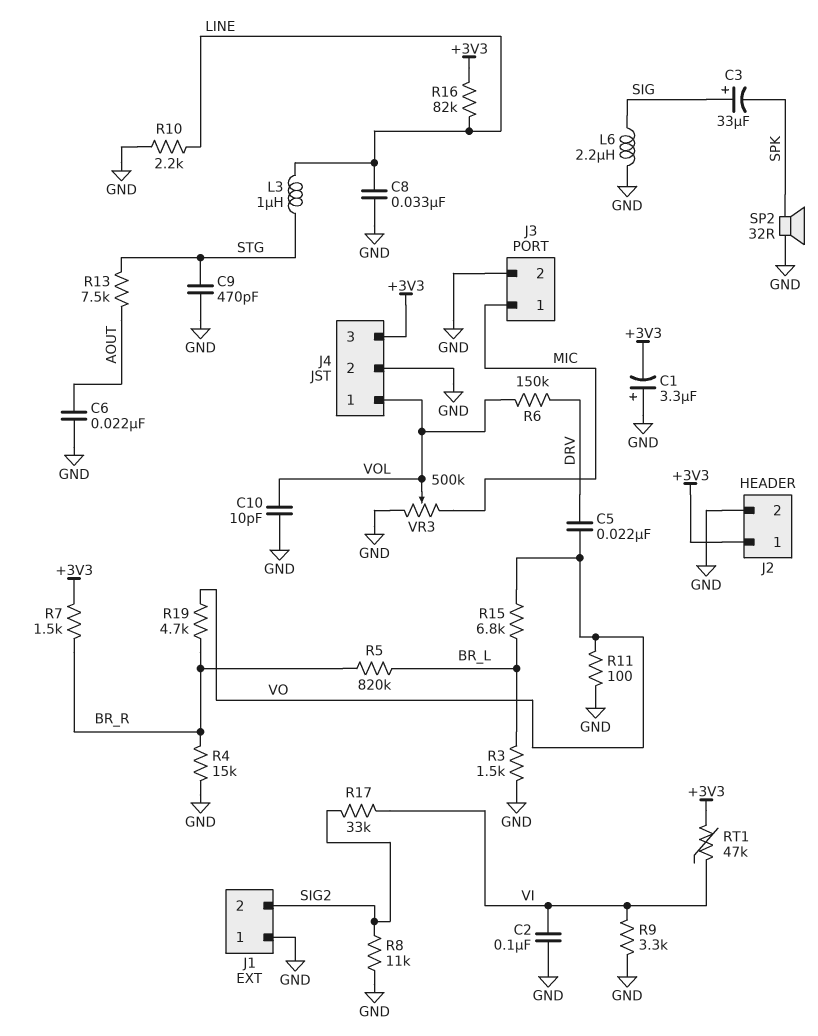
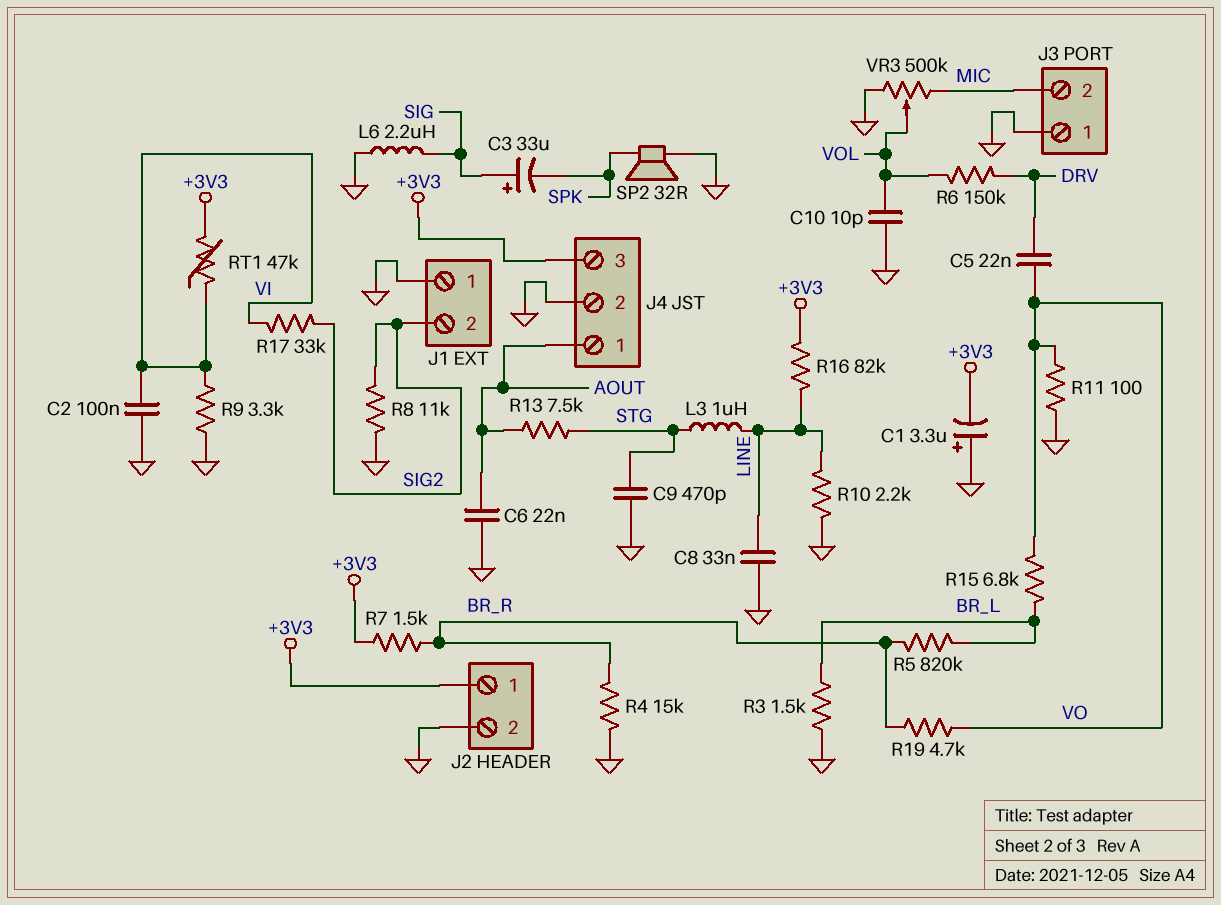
J3 pin 1: MIC -> GND
J3 pin 2: GND -> MIC
J4 pin 1: VOL -> AOUT

